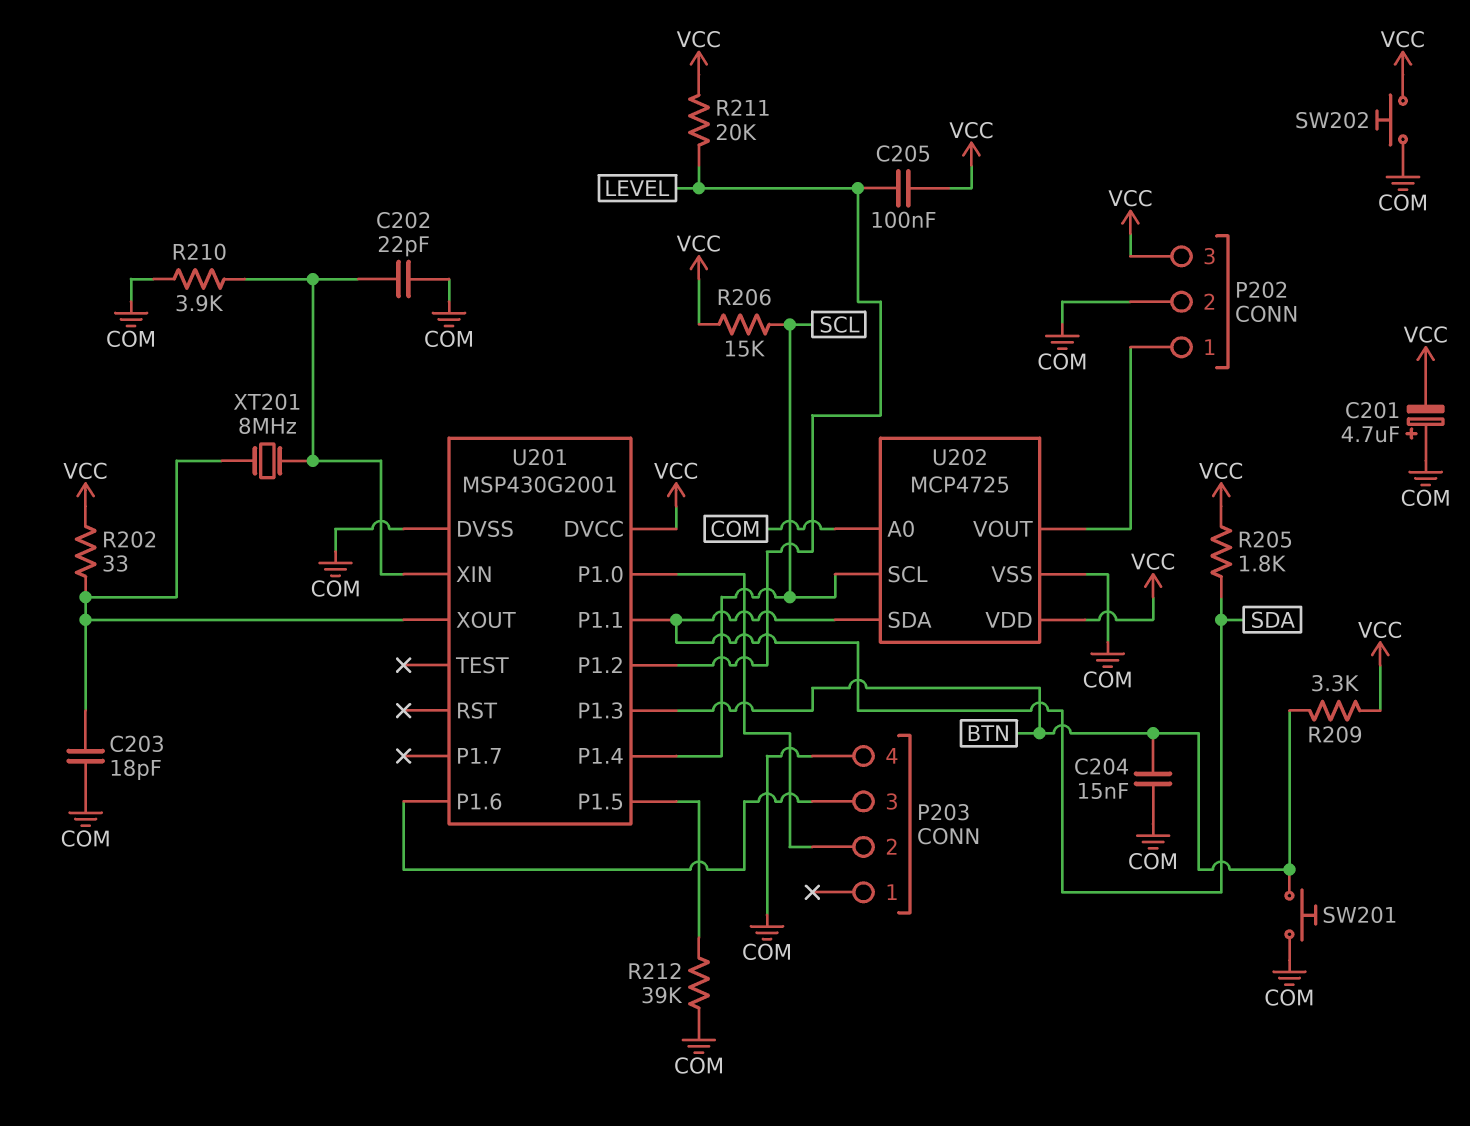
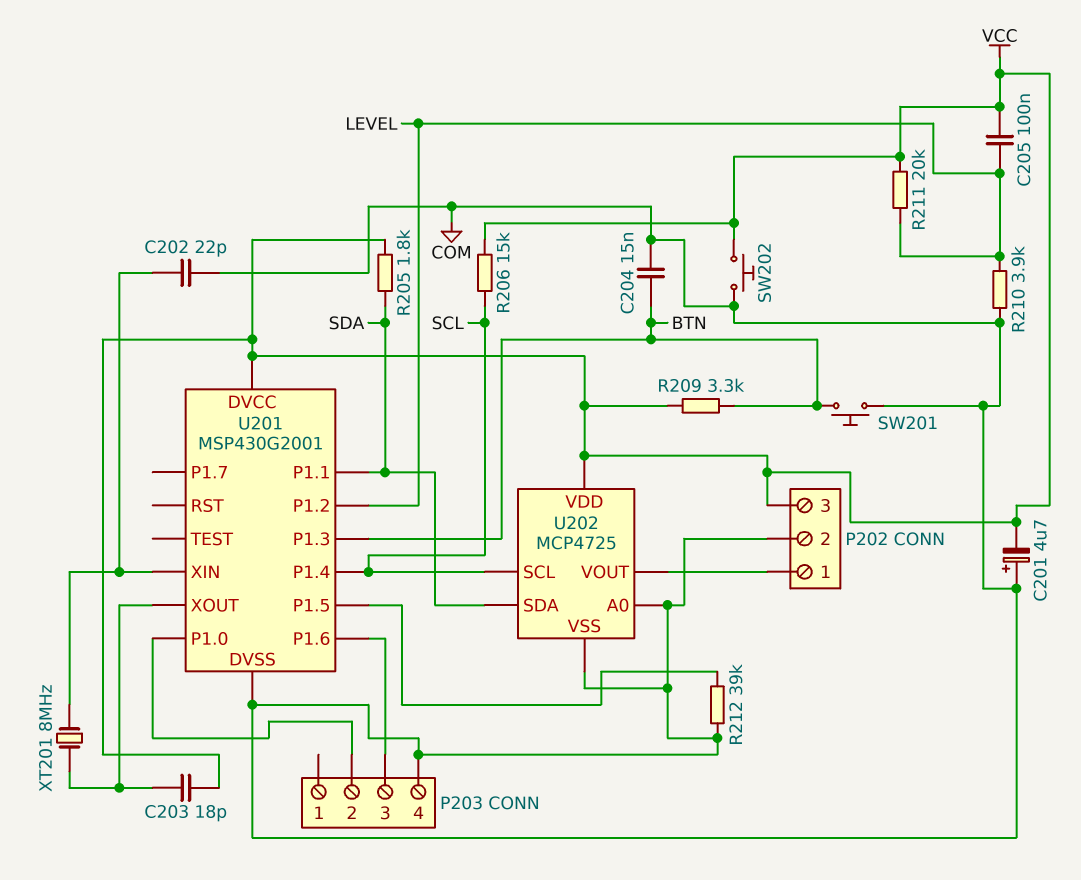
C203: 18pF (COM, U201/XOUT) -> 18pF (U201/XOUT, VCC)
R202: 33 (U201/XOUT, VCC) -> none
R210: 3.9k (COM, U201/XIN) -> 3.9k (COM, LEVEL)

